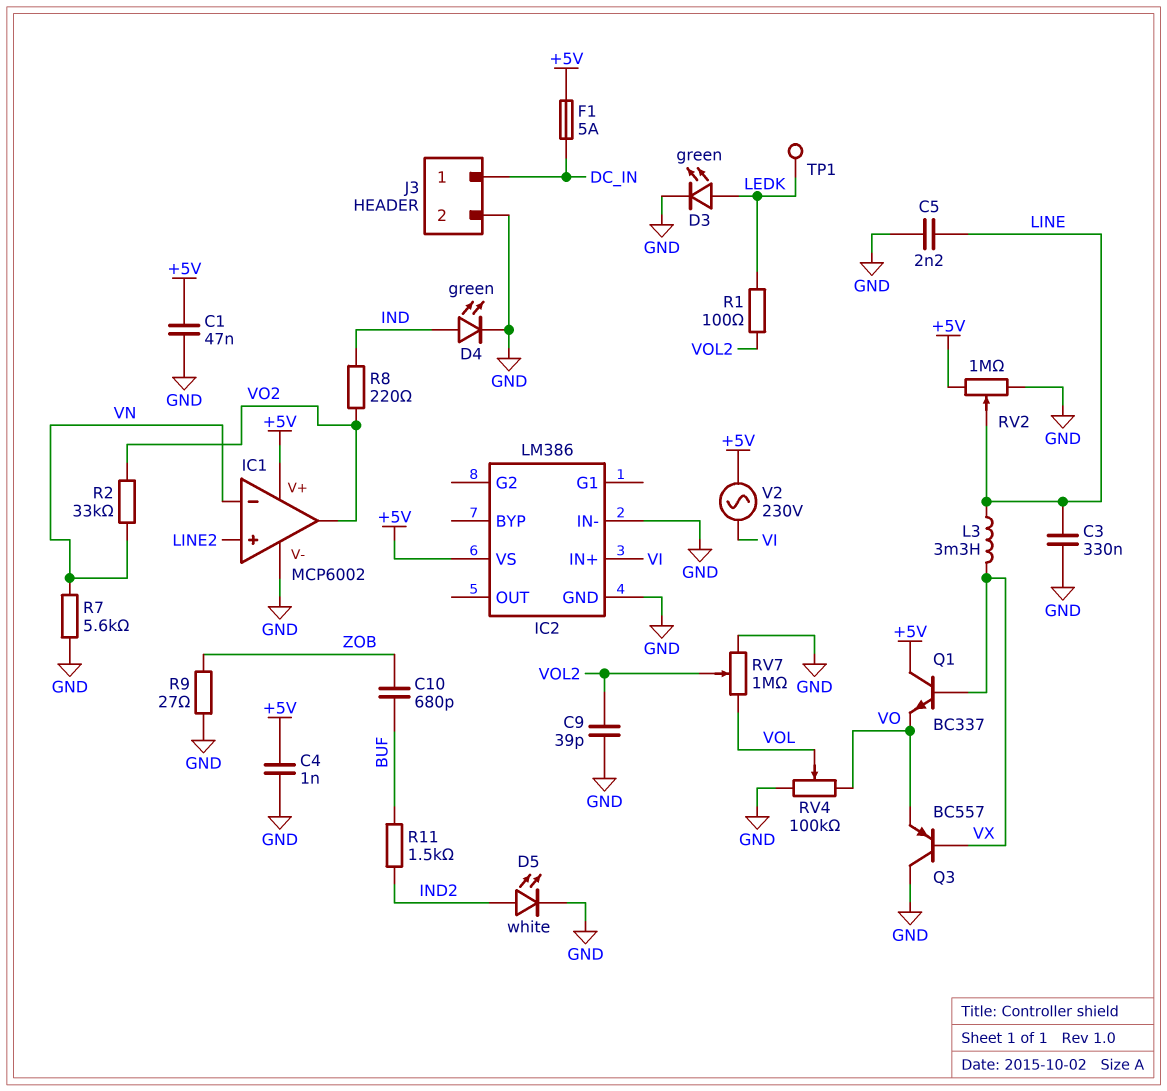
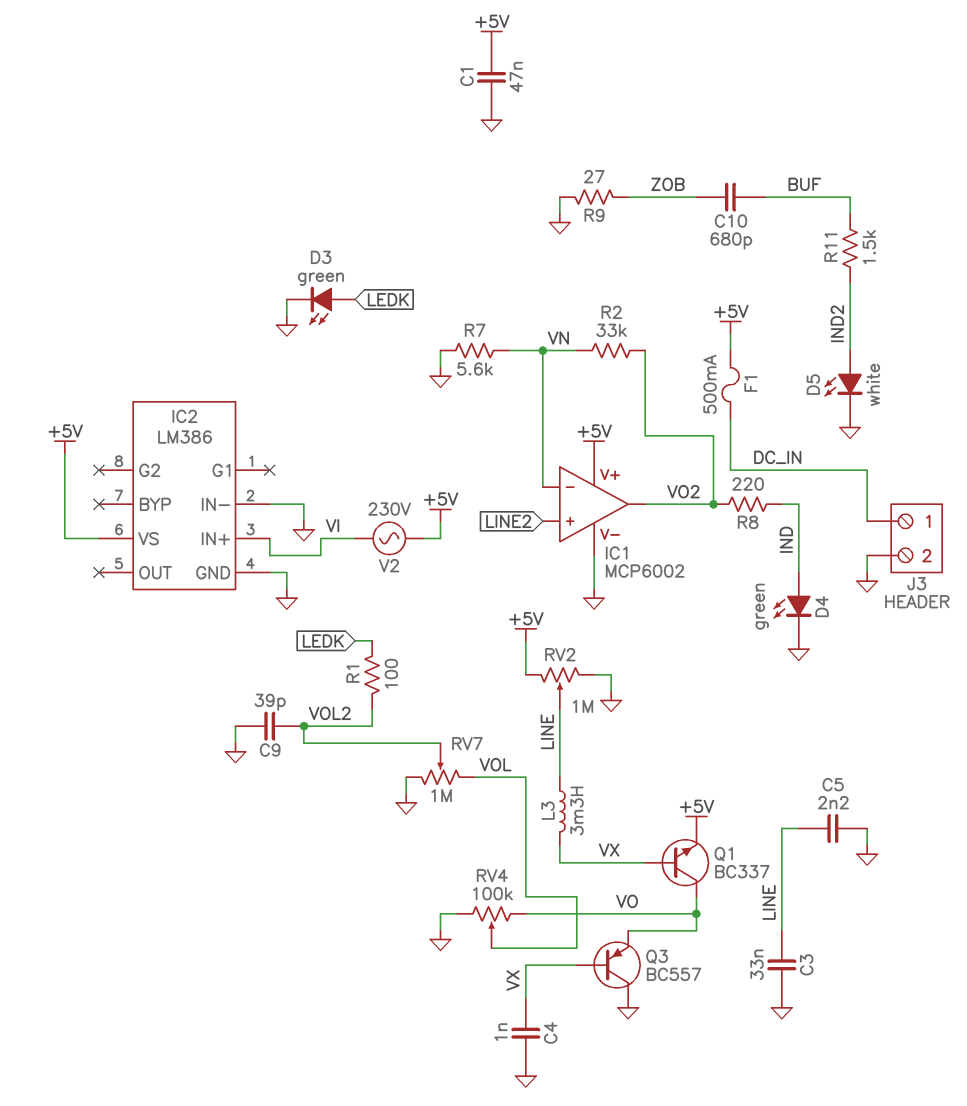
C3: 330nF (GND, LINE) -> 33nF (GND, LINE)
C4: 1nF (+5V, GND) -> 1nF (GND, VX)
F1: 5A (+5V, DC_IN) -> 500mA (+5V, DC_IN)
Q1: NPN BC337 (B VX, C +5V, E VO) -> NPN BC337 (B VX, C VO, E +5V)
TP1: test point (LEDK) -> none

